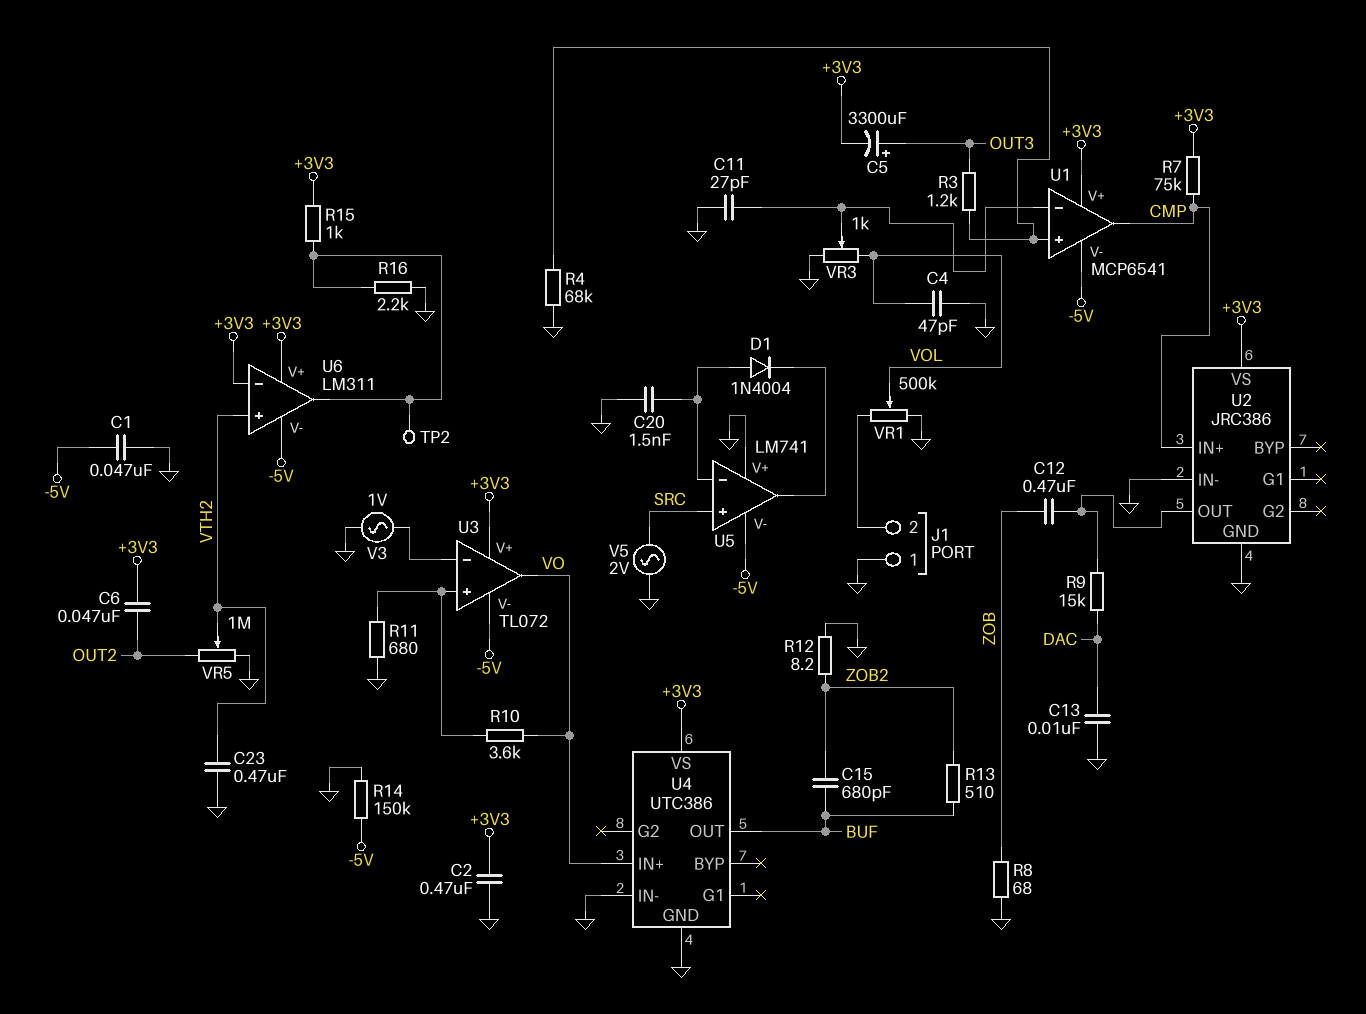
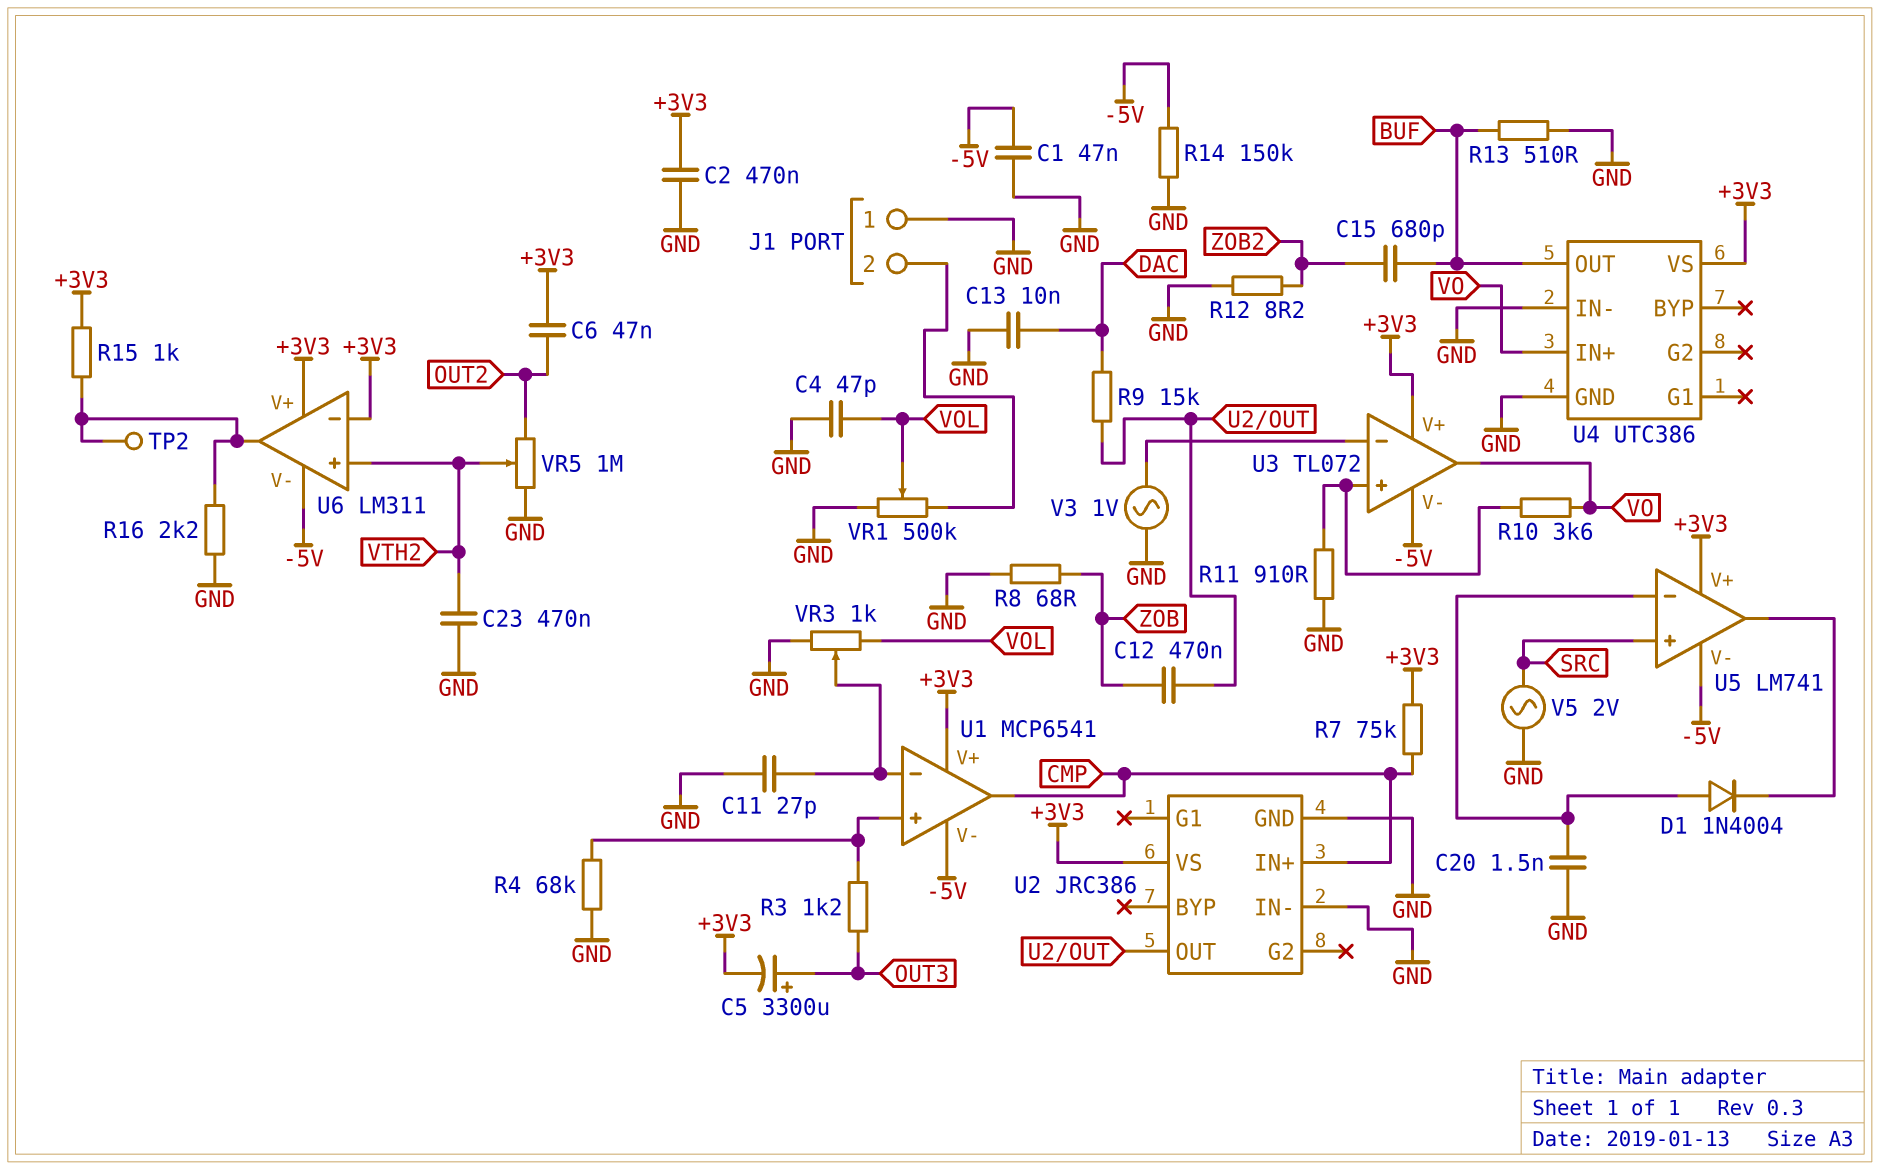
R11: 680 (GND, U3/in+) -> 910 (GND, U3/in+)
R13: 510 (BUF, ZOB2) -> 510 (BUF, GND)
U5 pin V+: GND -> +3V3

